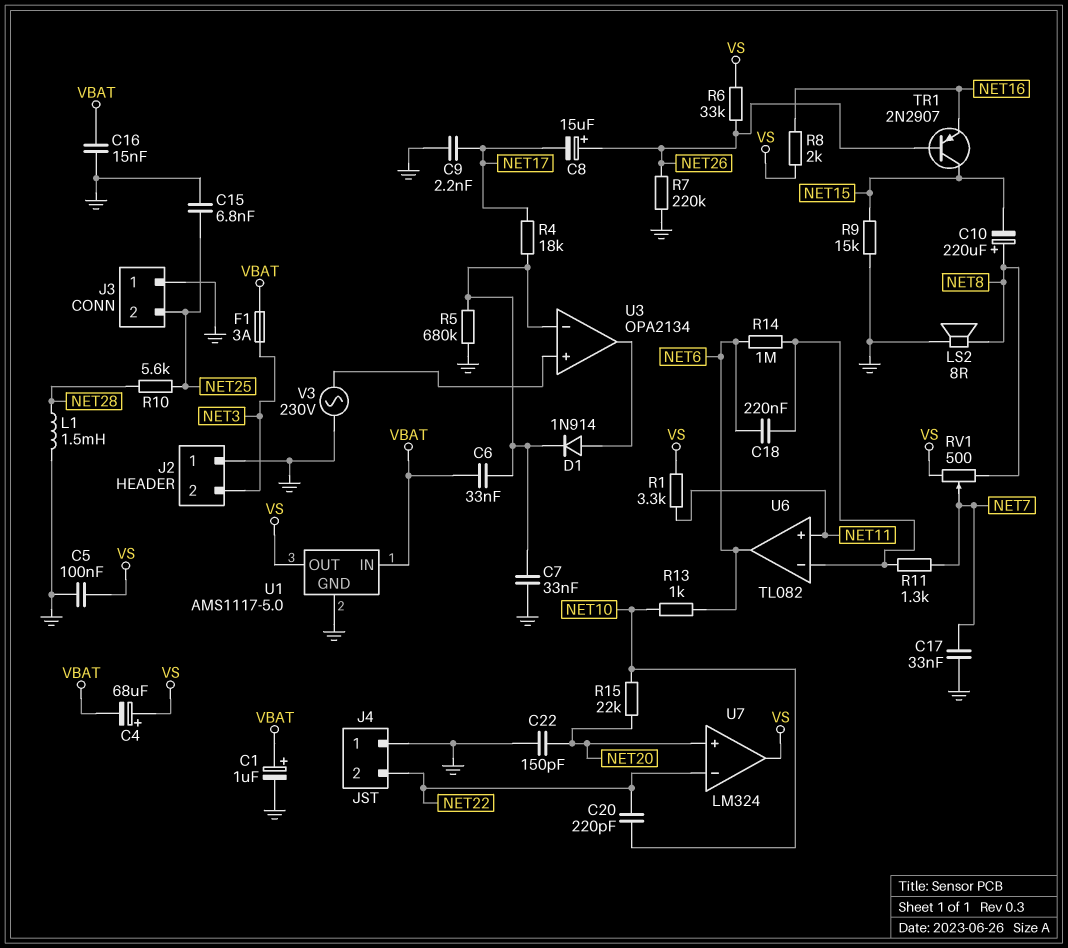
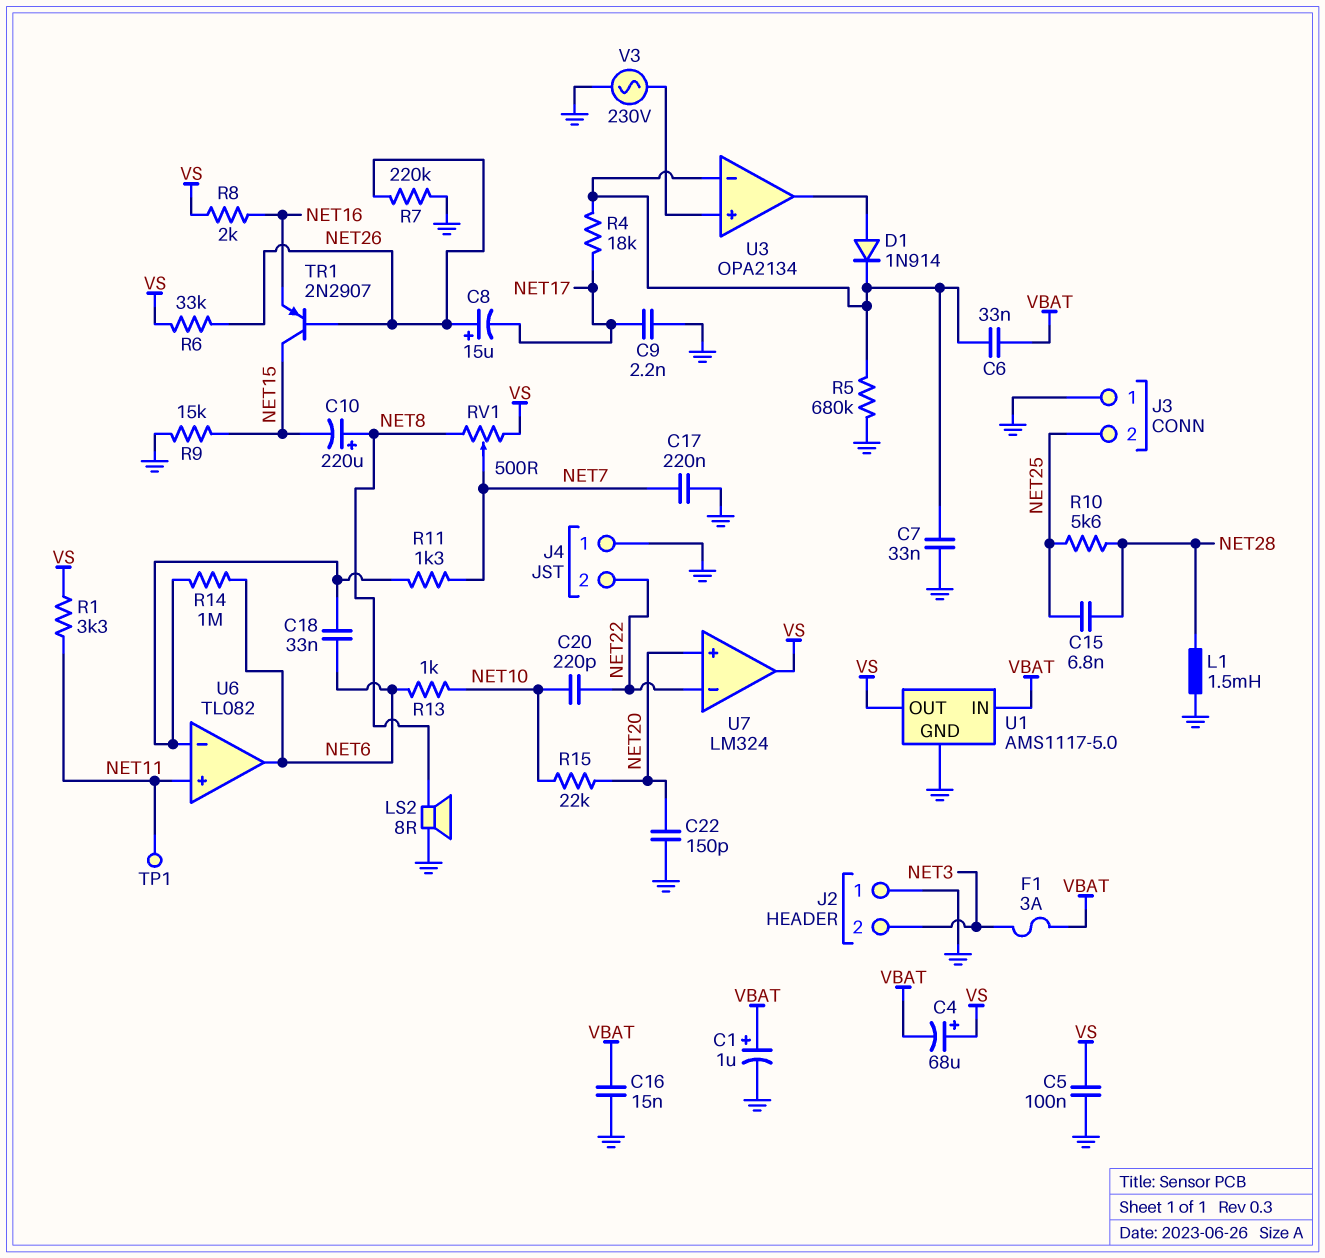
C15: 6.8nF (GND, NET25) -> 6.8nF (NET25, NET28)
C17: 33nF (GND, NET7) -> 220nF (GND, NET7)
C18: 220nF (NET6, U6/in-) -> 33nF (NET6, U6/in-)
TP1: none -> test point (NET11)

